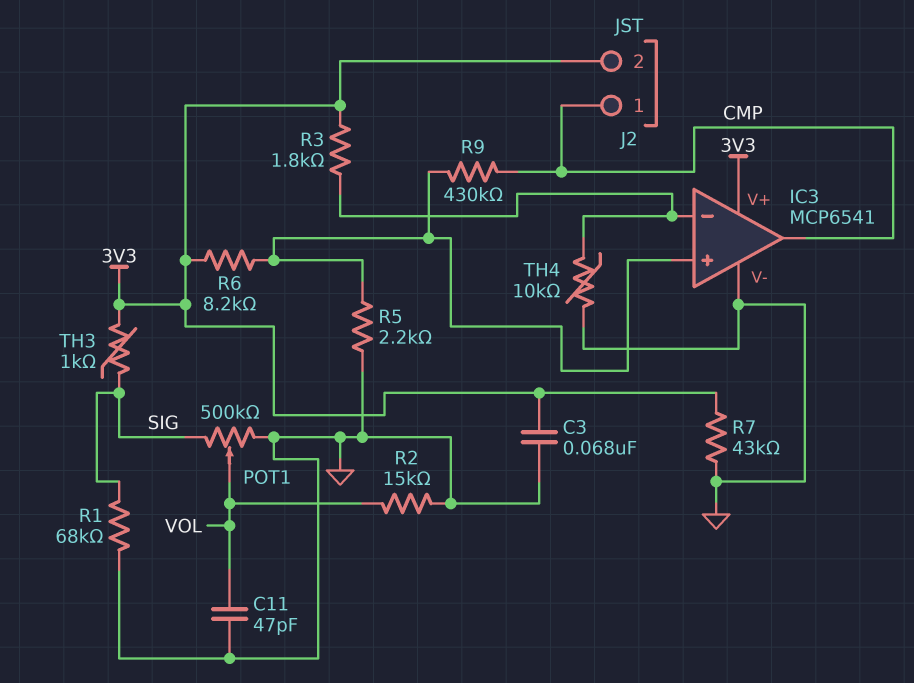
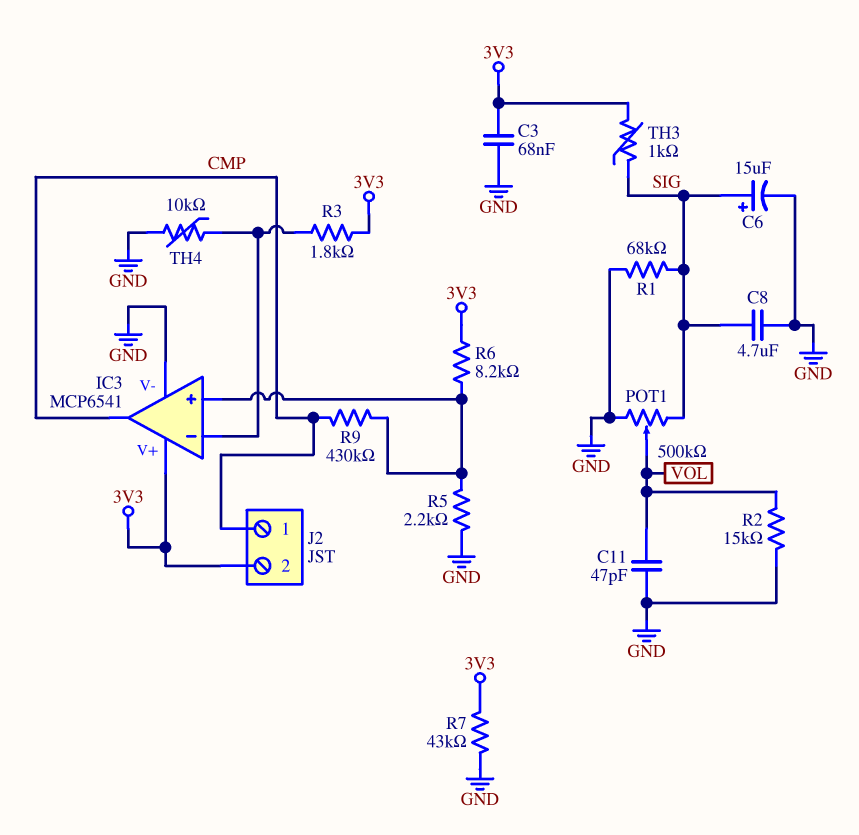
C6: none -> 15uF (plus SIG, minus GND)
C8: none -> 4.7uF (GND, SIG)

